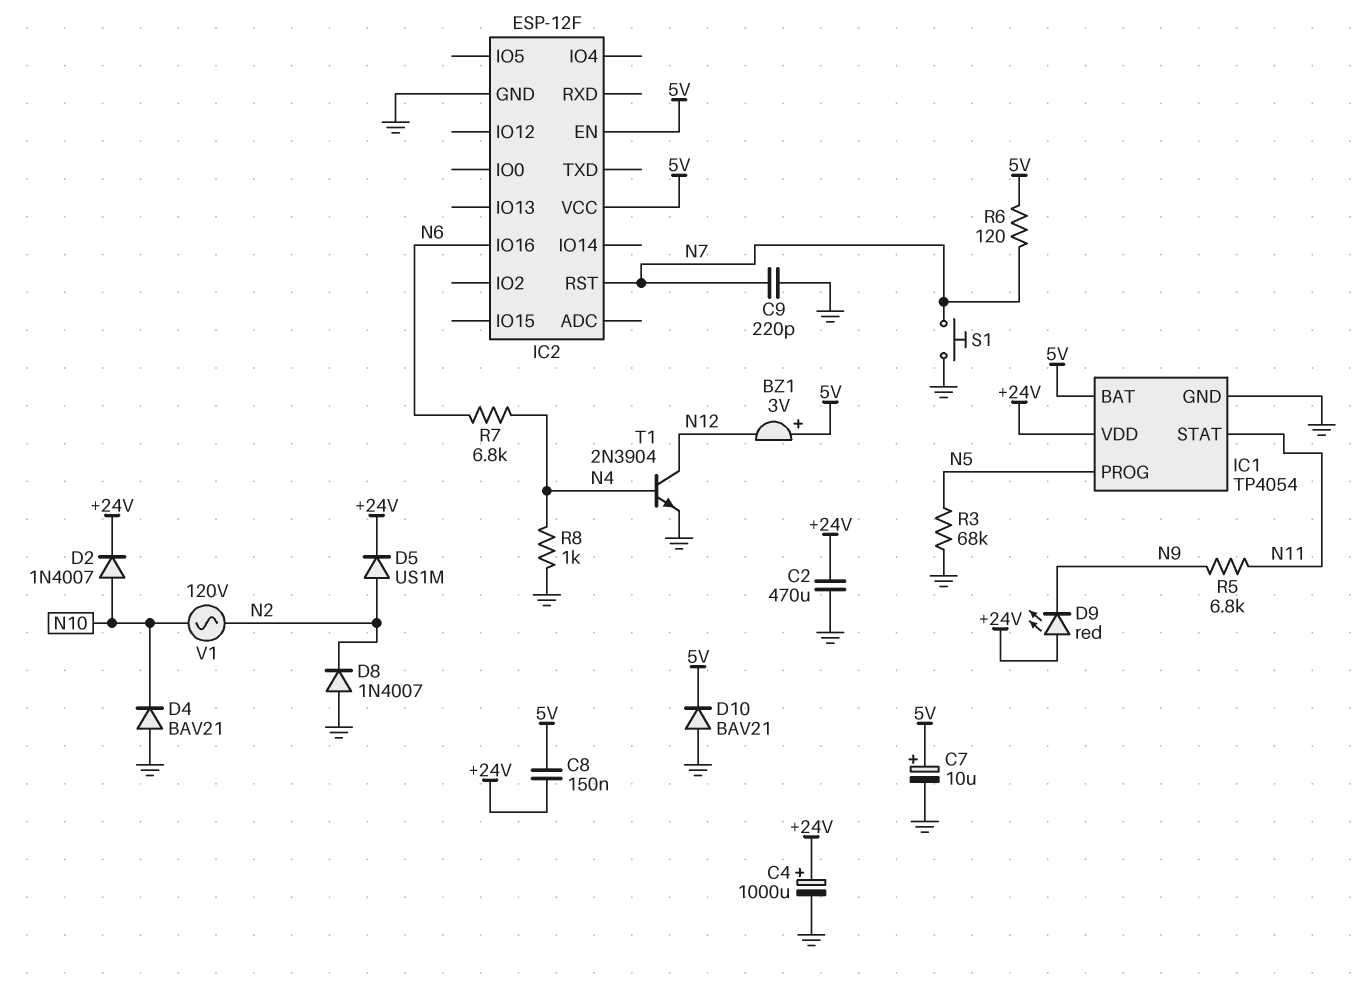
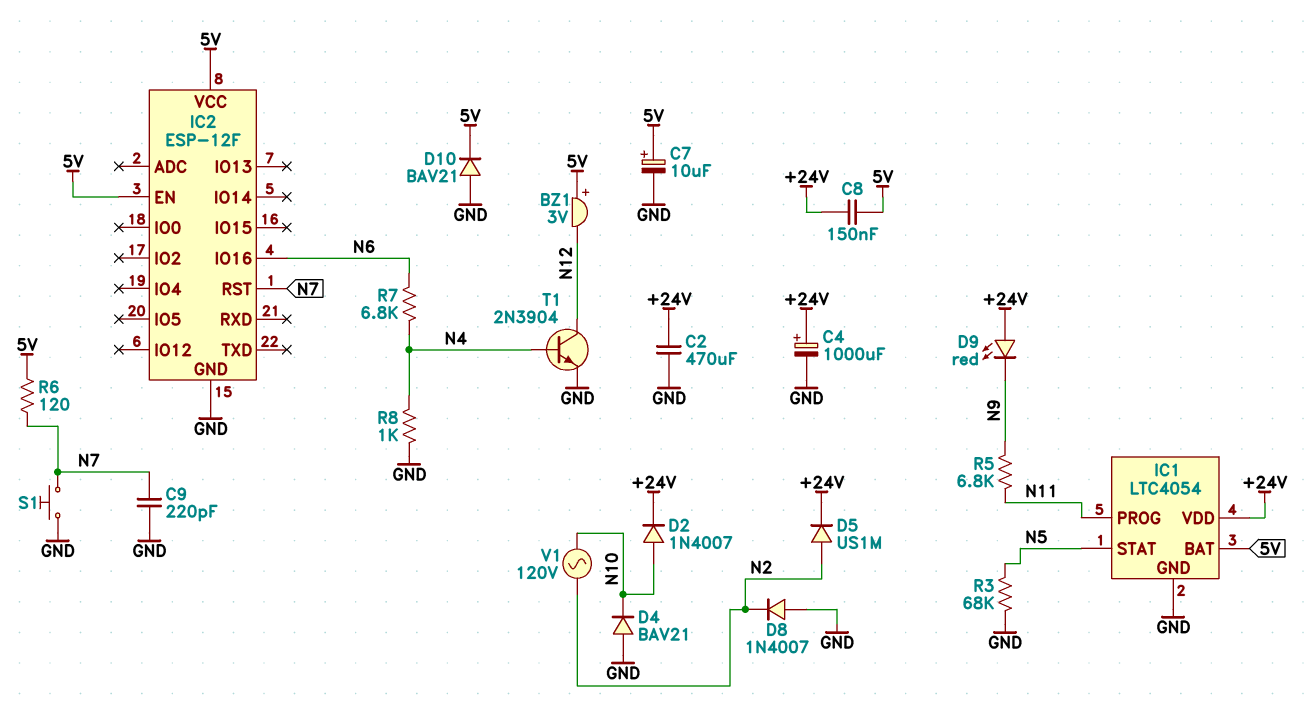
IC1: TP4054 -> LTC4054
IC1 pin PROG: N5 -> N11
IC1 pin STAT: N11 -> N5

